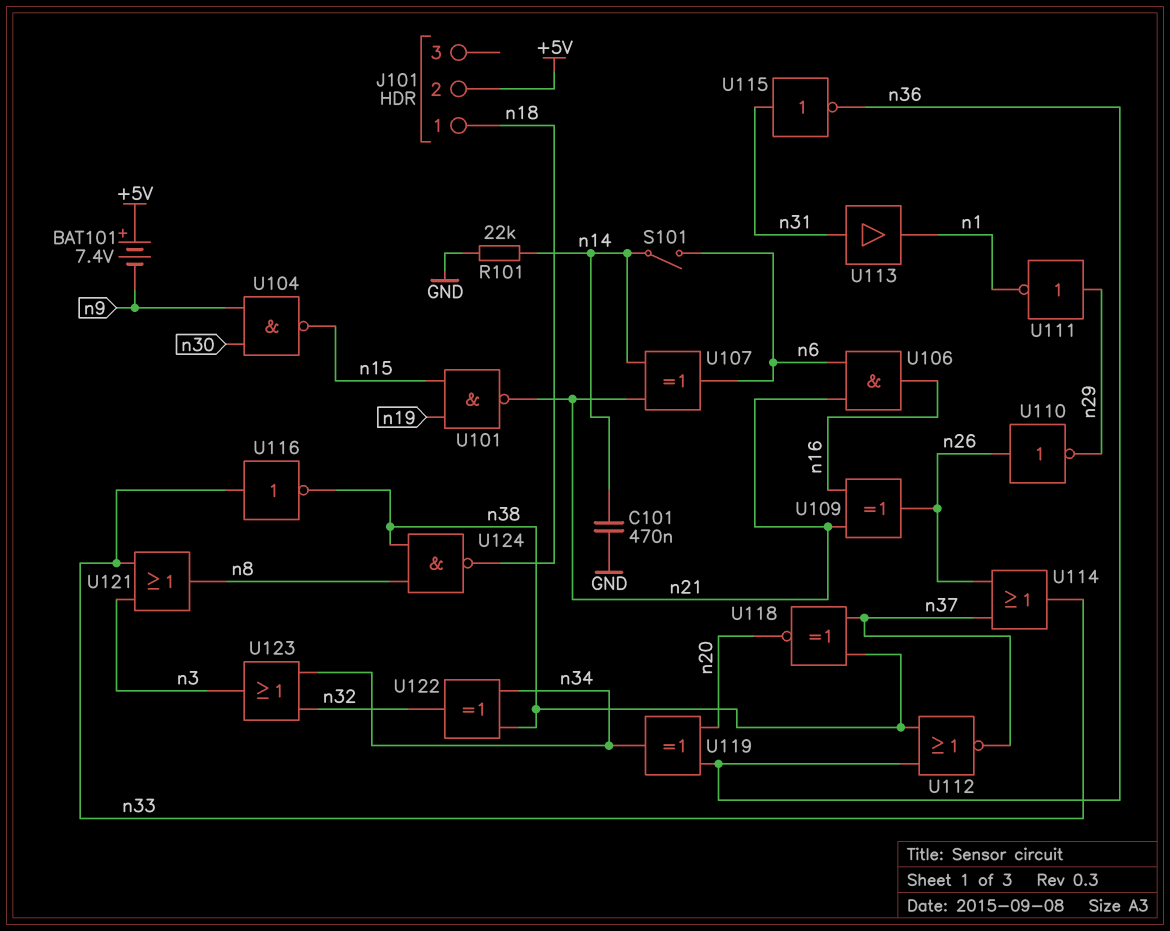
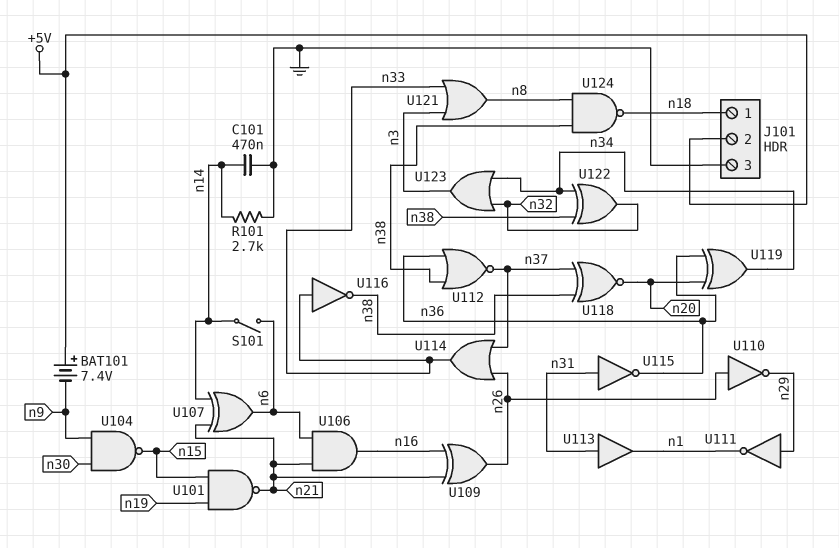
J101 pin 3: none -> GND
R101: 22k (GND, n14) -> 2.7k (GND, n14)

